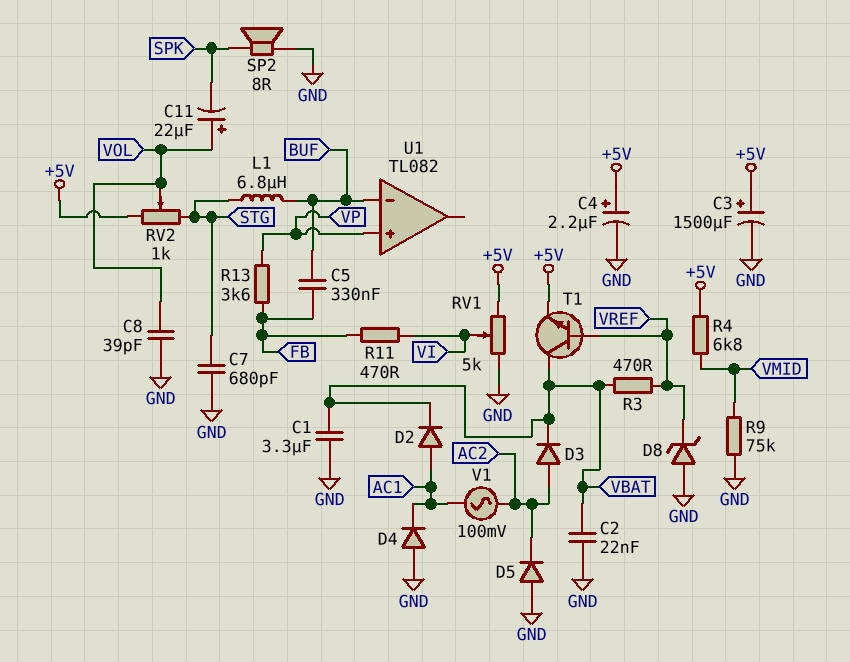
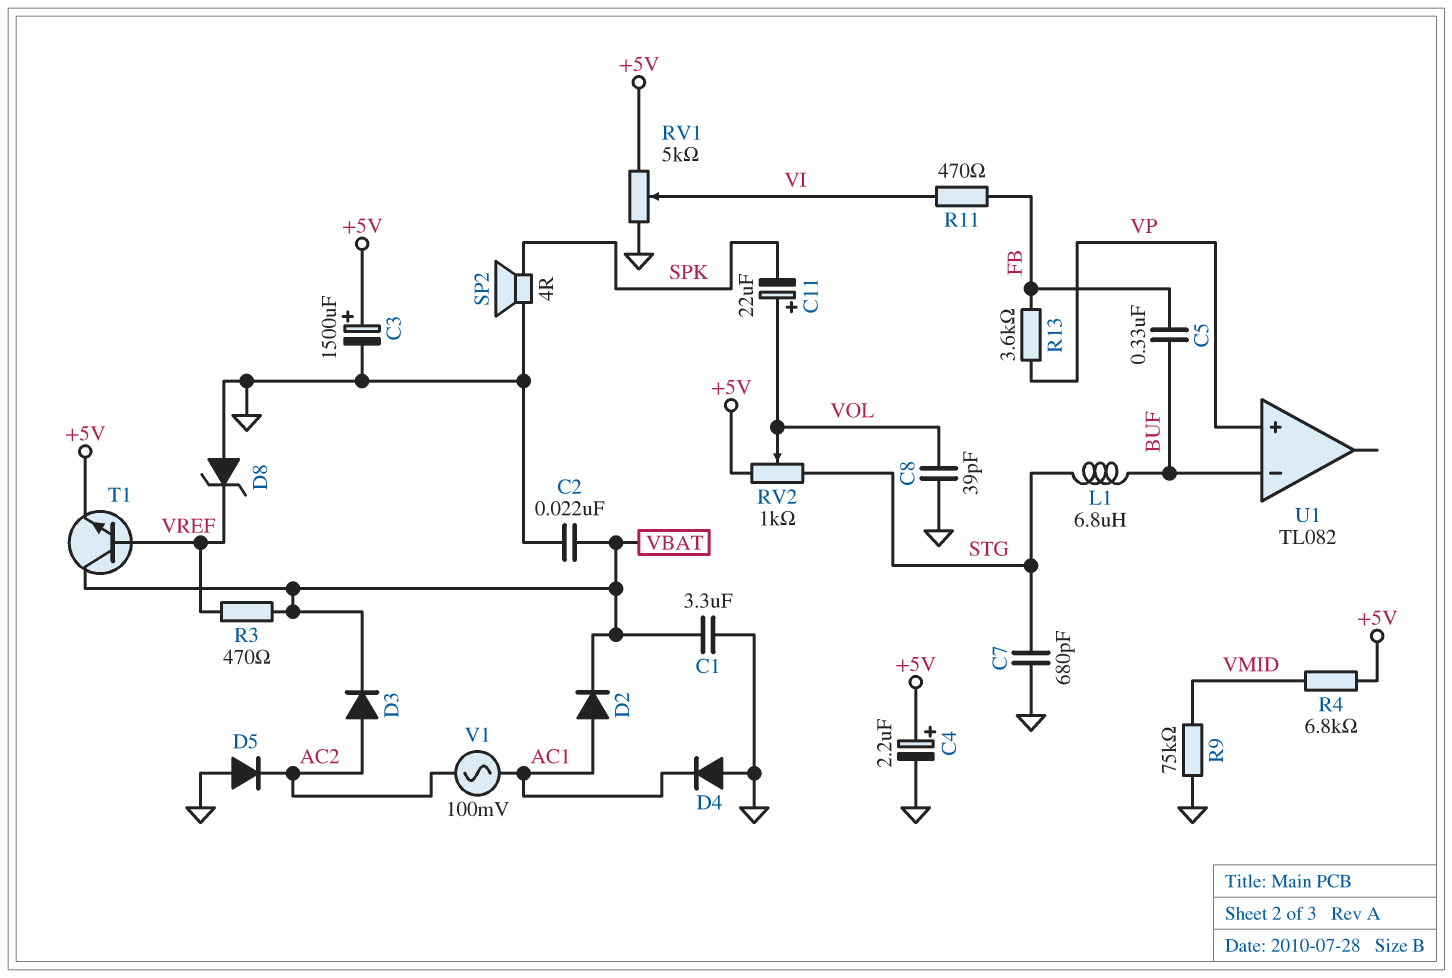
SP2: speaker 8R (GND, SPK) -> speaker 4R (GND, SPK)

